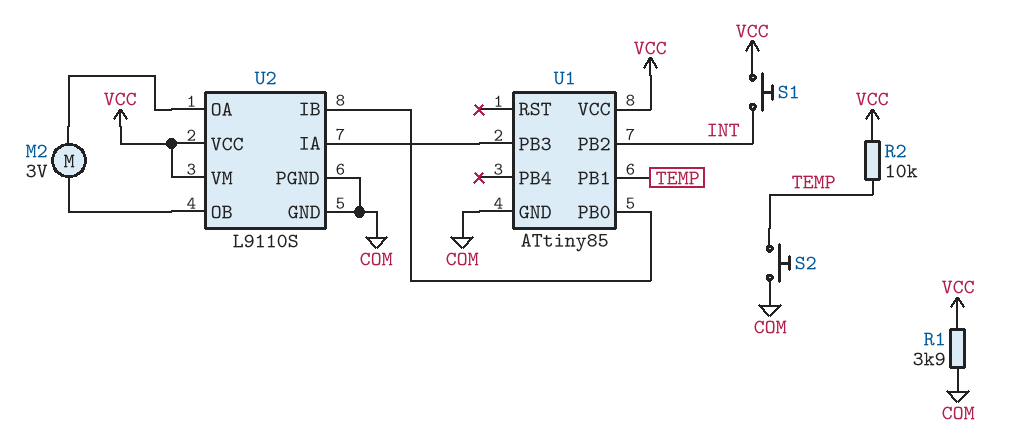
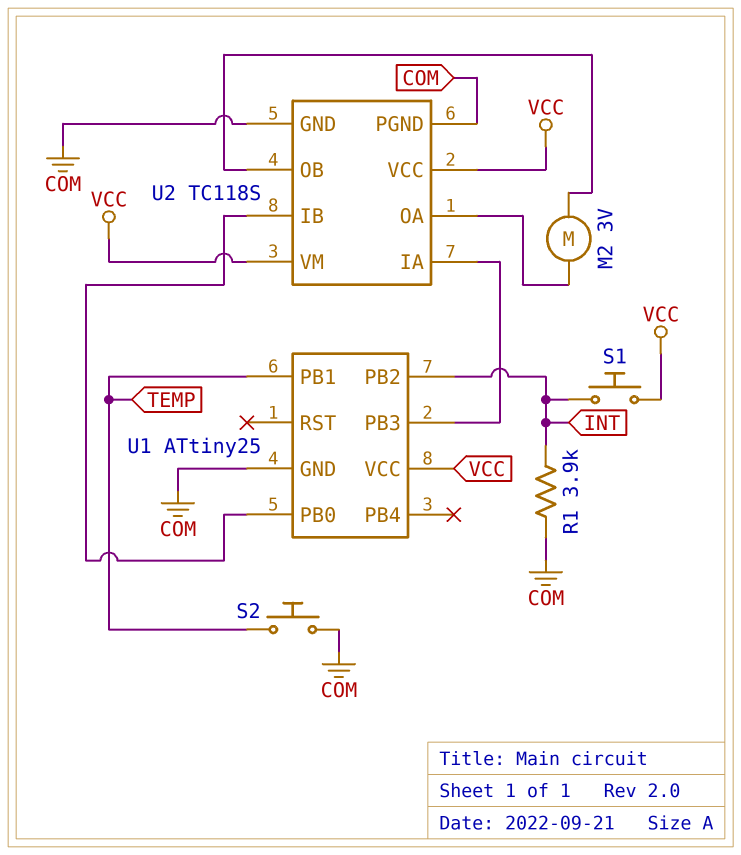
R1: 3.9k (COM, VCC) -> 3.9k (COM, INT)
R2: 10k (TEMP, VCC) -> none
U1: ATtiny85 -> ATtiny25
U2: L9110S -> TC118S

